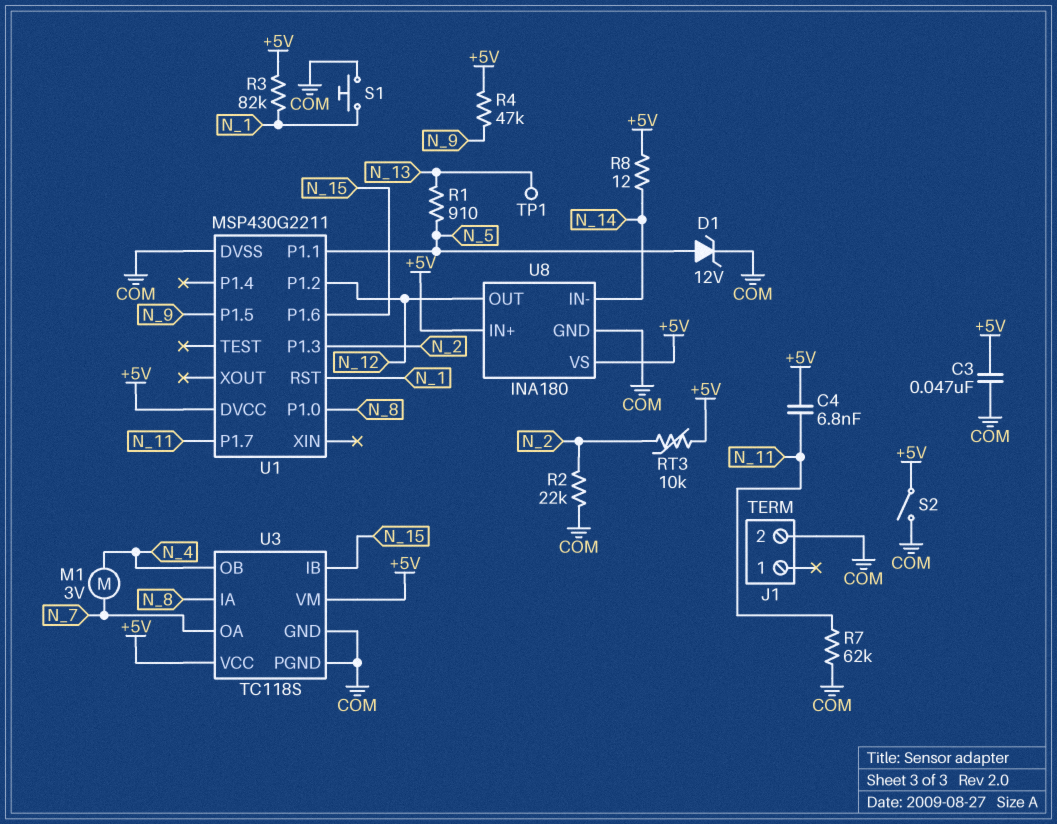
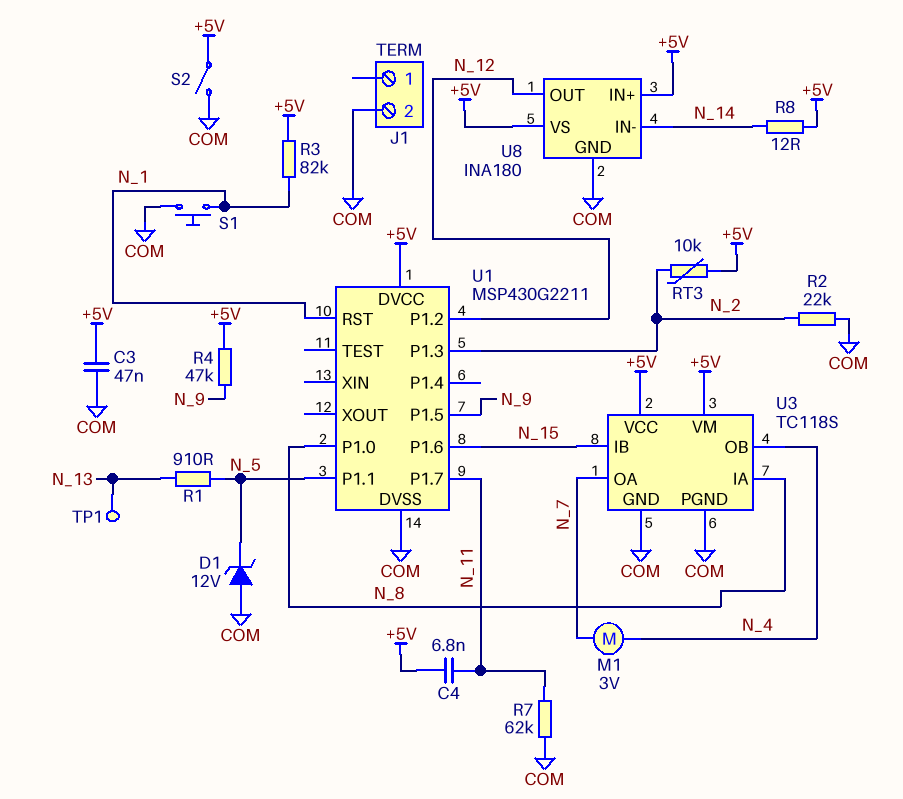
D1: zener 12V (A N_5, K COM) -> zener 12V (A COM, K N_5)

